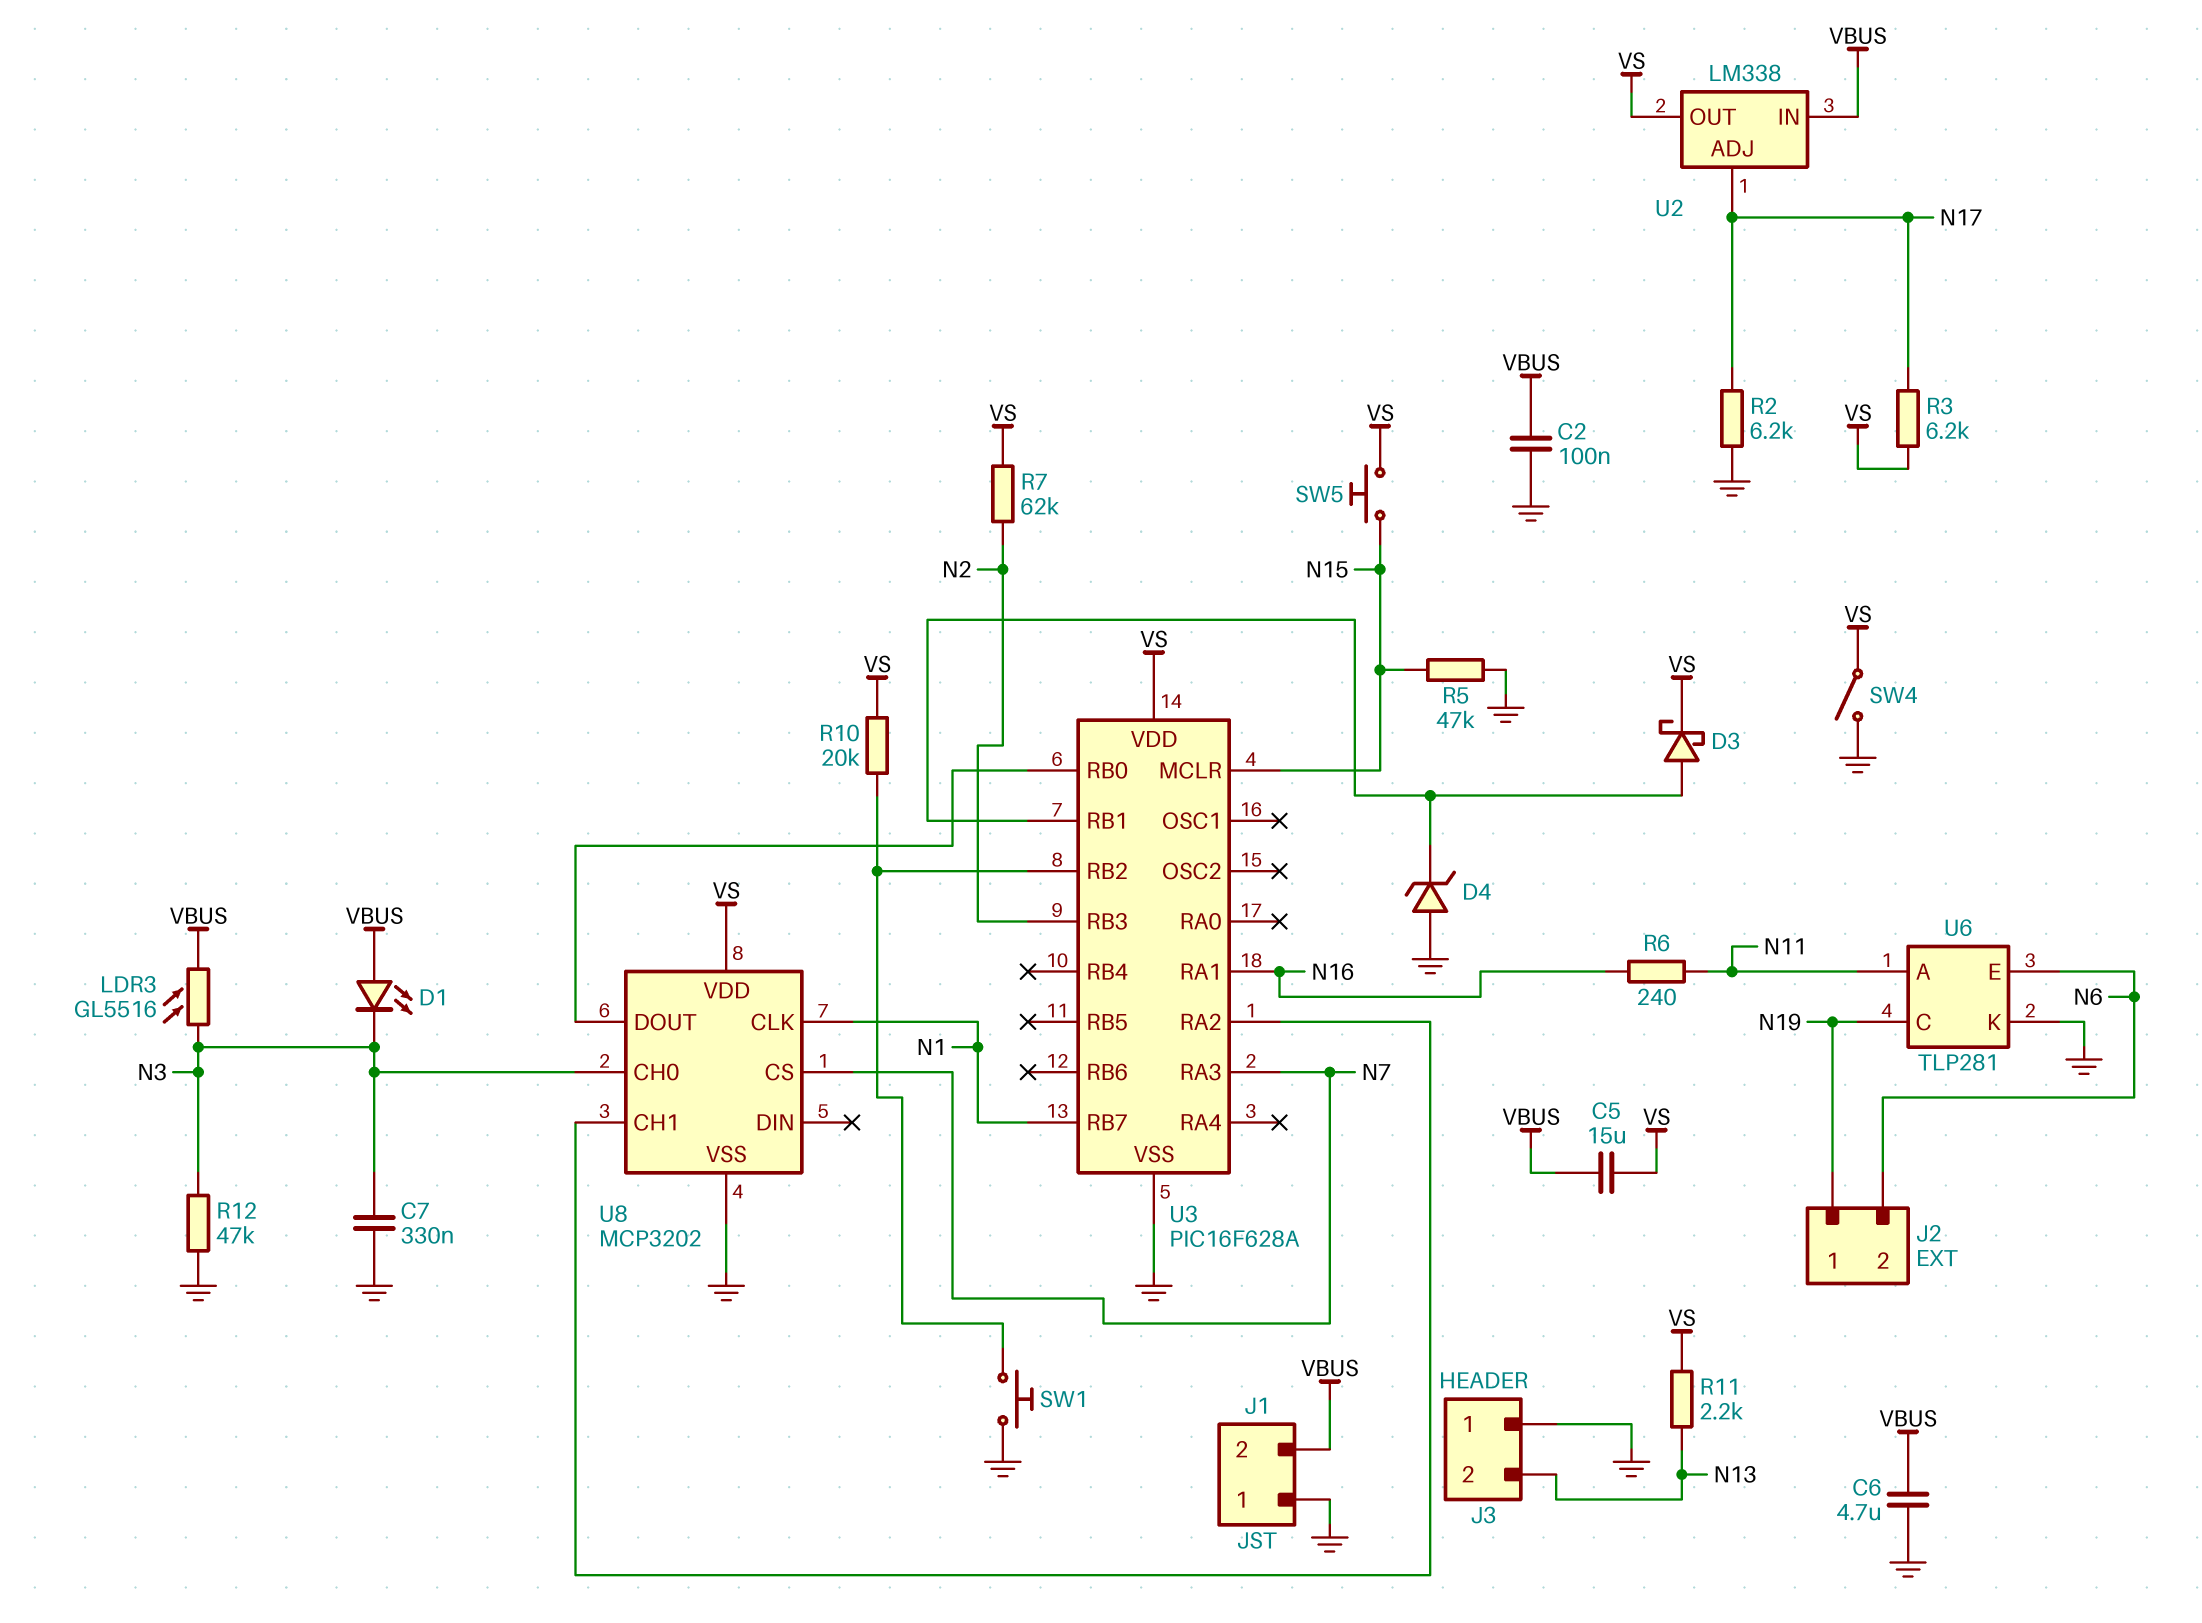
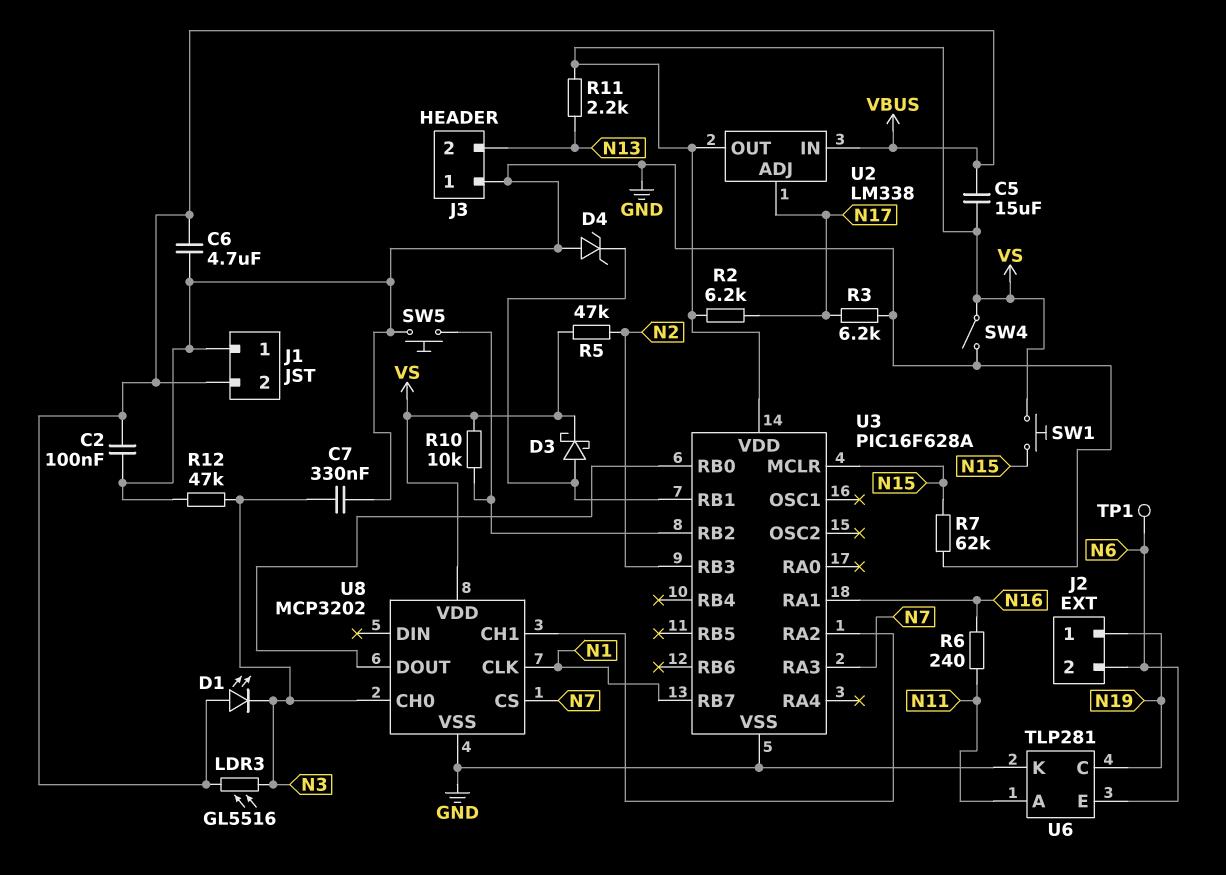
R2: 6.2k (GND, N17) -> 6.2k (N17, VS)
R3: 6.2k (N17, VS) -> 6.2k (GND, N17)
R5: 47k (GND, N15) -> 47k (N2, VS)
R7: 62k (N2, VS) -> 62k (GND, N15)
R10: 20k (U3/RB2, VS) -> 10k (U3/RB2, VS)
SW1: button (GND, U3/RB2) -> button (N15, VS)
SW5: button (N15, VS) -> button (GND, U3/RB2)
TP1: none -> test point (N6)

